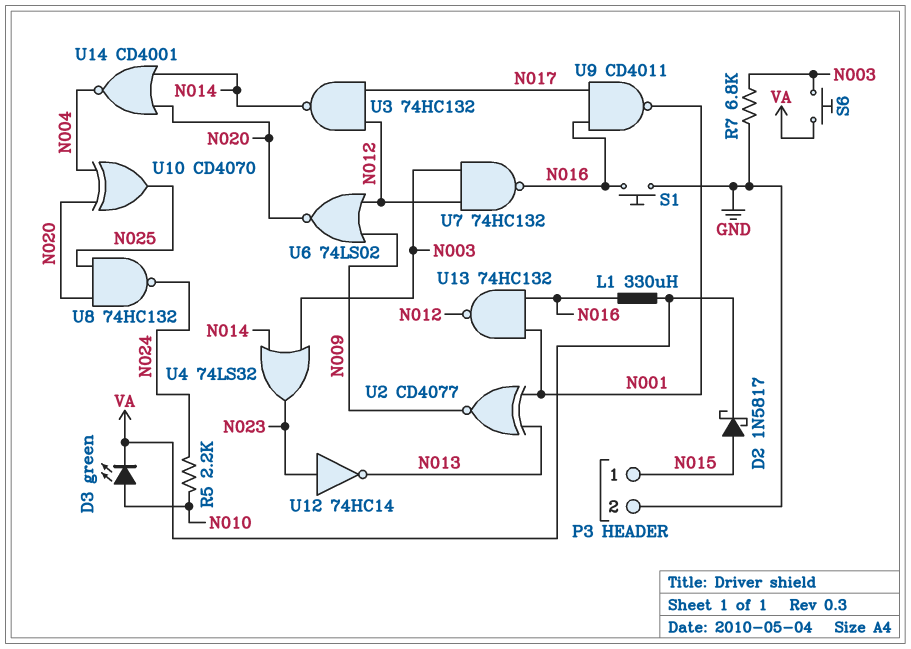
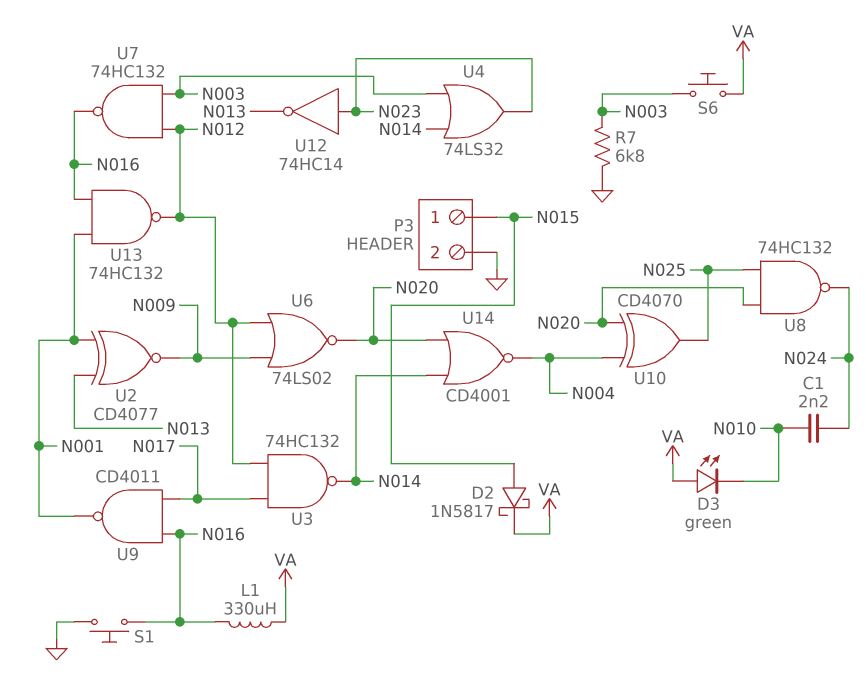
C1: none -> 2.2nF (N010, N024)
D3: LED green (A N010, K VA) -> LED green (A VA, K N010)
R5: 2.2k (N010, N024) -> none

